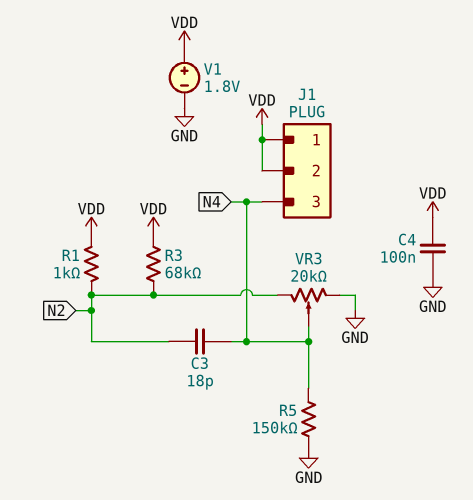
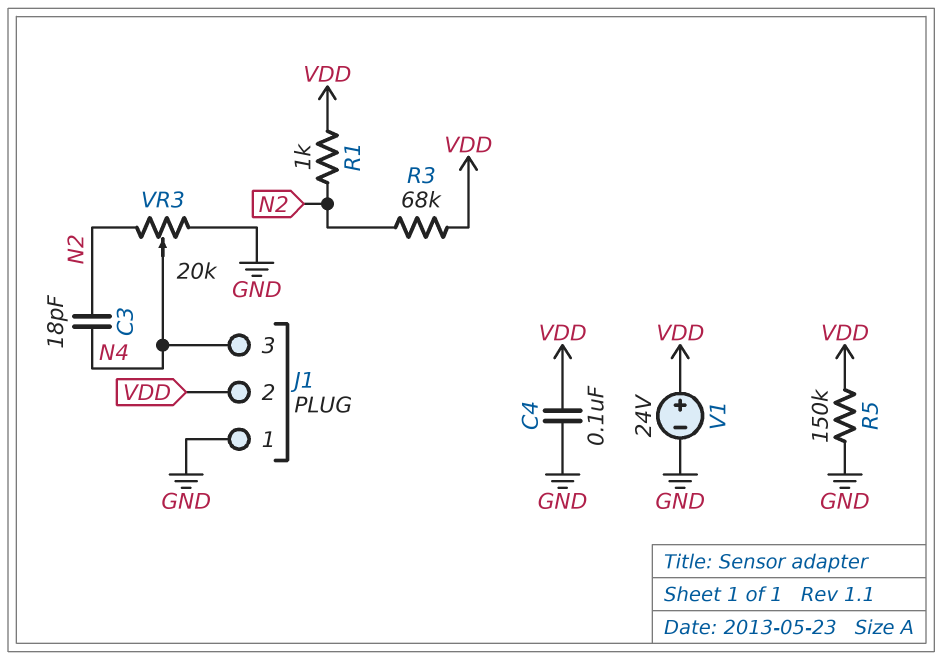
J1 pin 1: VDD -> GND
R5: 150k (GND, N4) -> 150k (GND, VDD)
V1: 1.8V (plus VDD, minus GND) -> 24V (plus VDD, minus GND)

